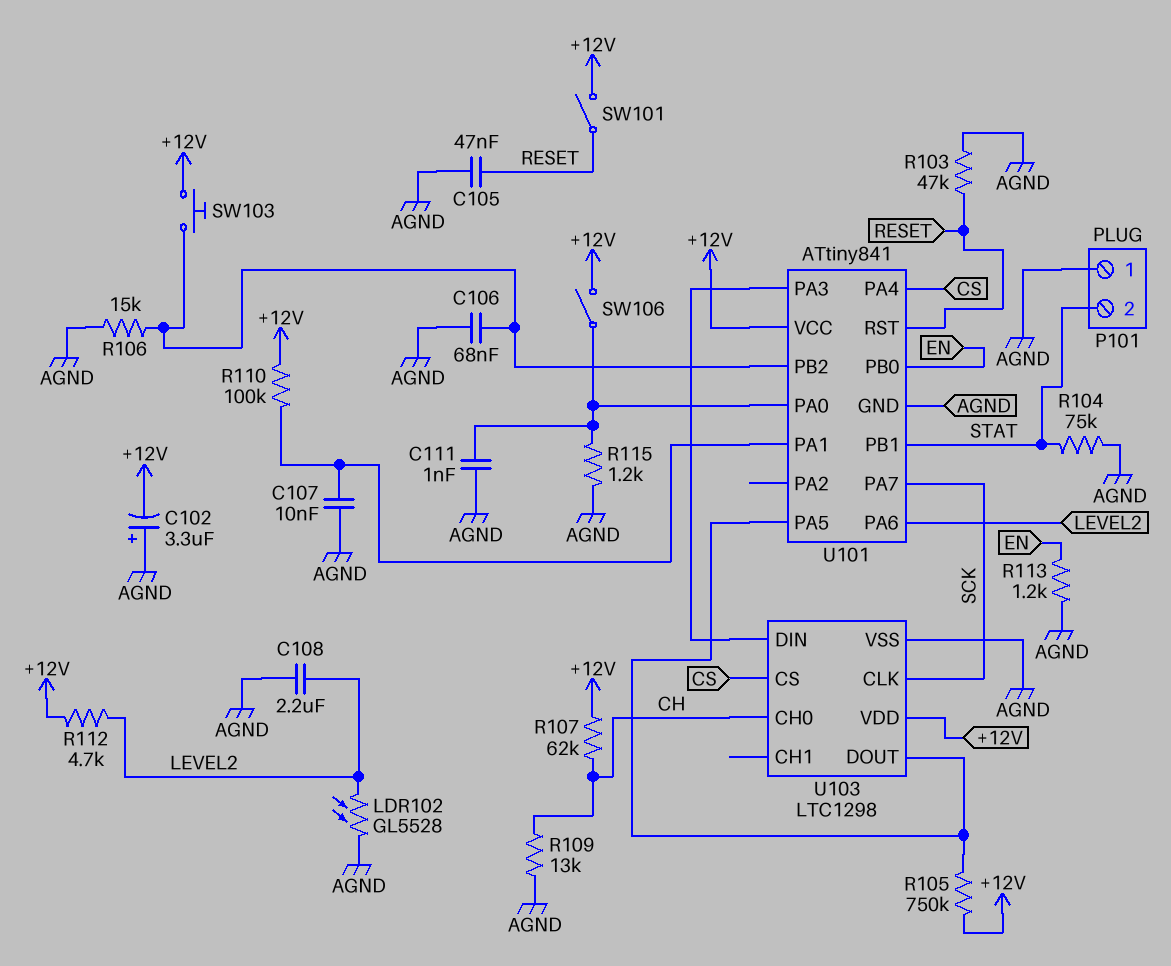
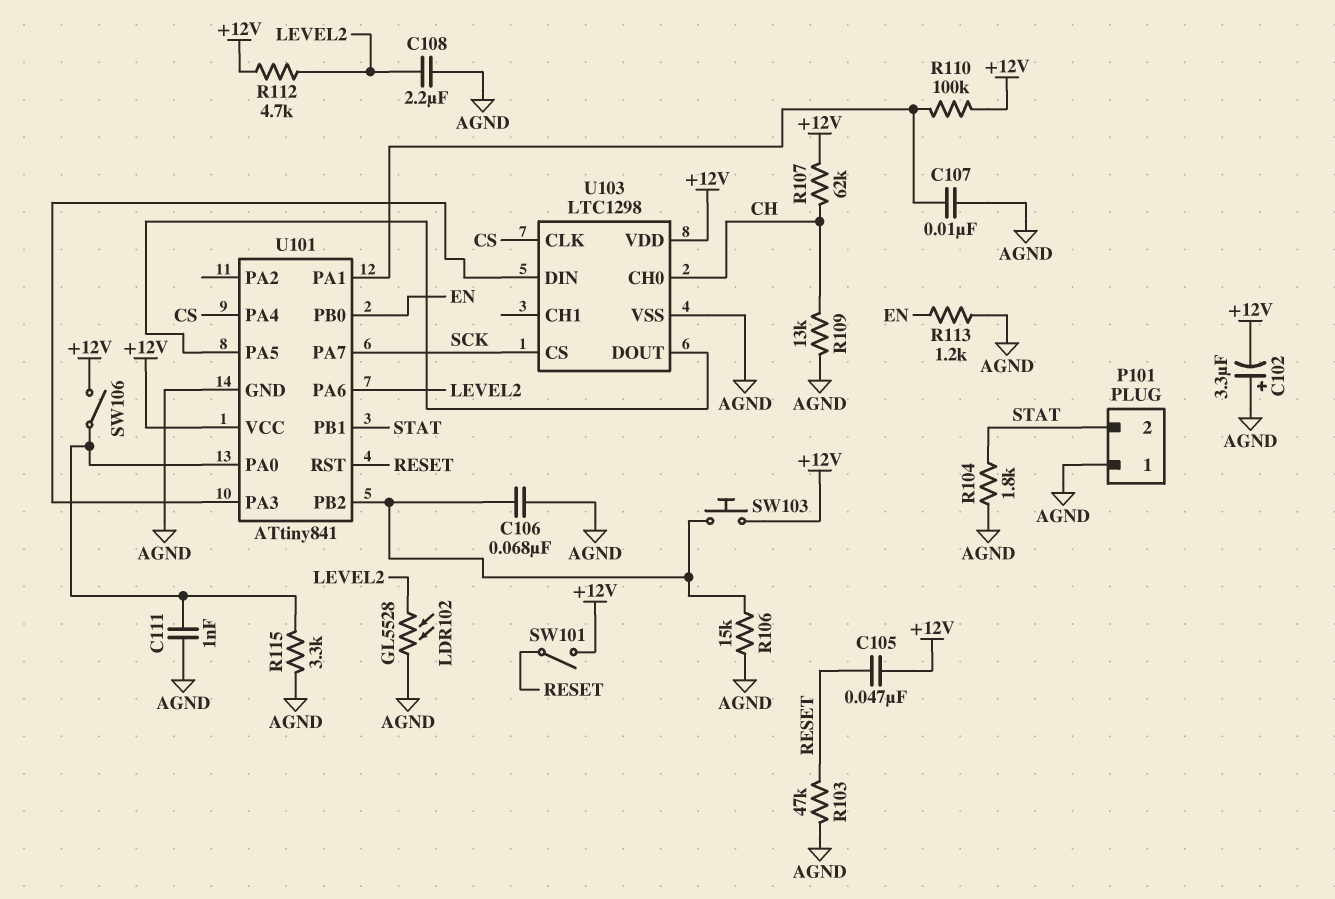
C105: 47nF (AGND, RESET) -> 47nF (+12V, RESET)
R104: 75k (AGND, STAT) -> 1.8k (AGND, STAT)
R105: 750k (+12V, U101/PA5) -> none
R115: 1.2k (AGND, U101/PA0) -> 3.3k (AGND, U101/PA0)
U103 pin CLK: SCK -> CS
U103 pin CS: CS -> SCK

